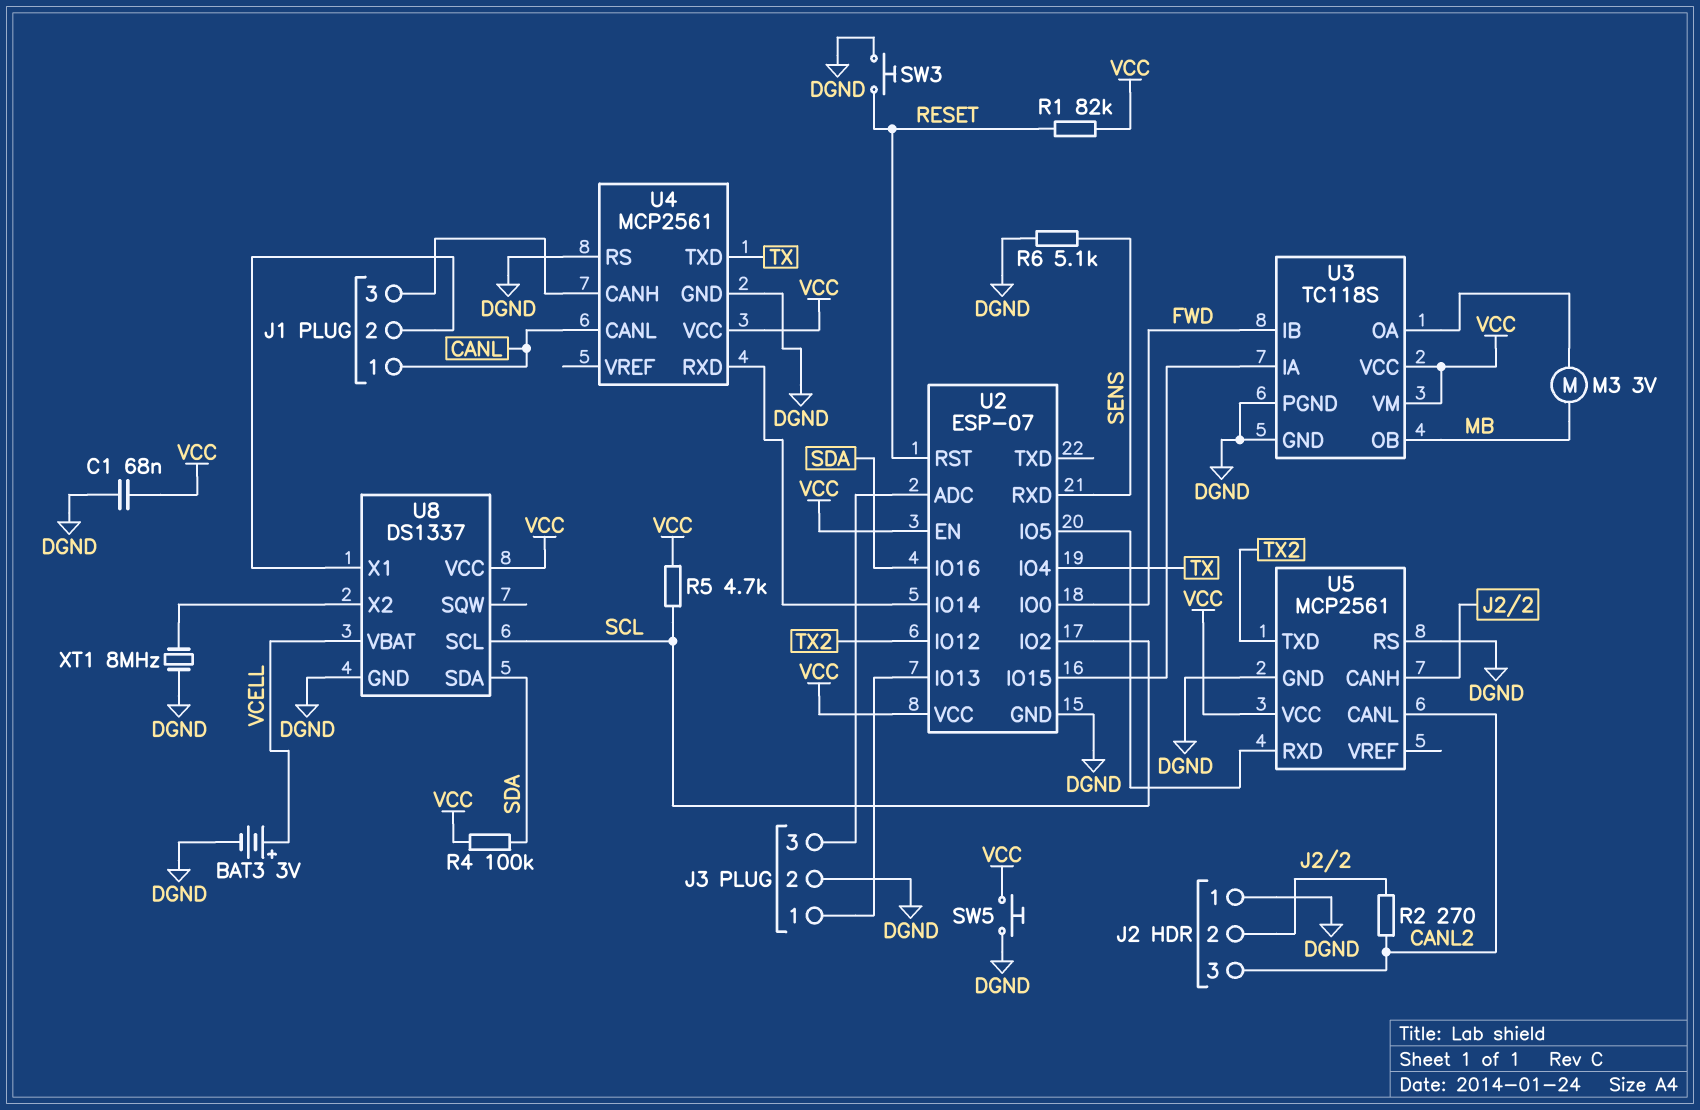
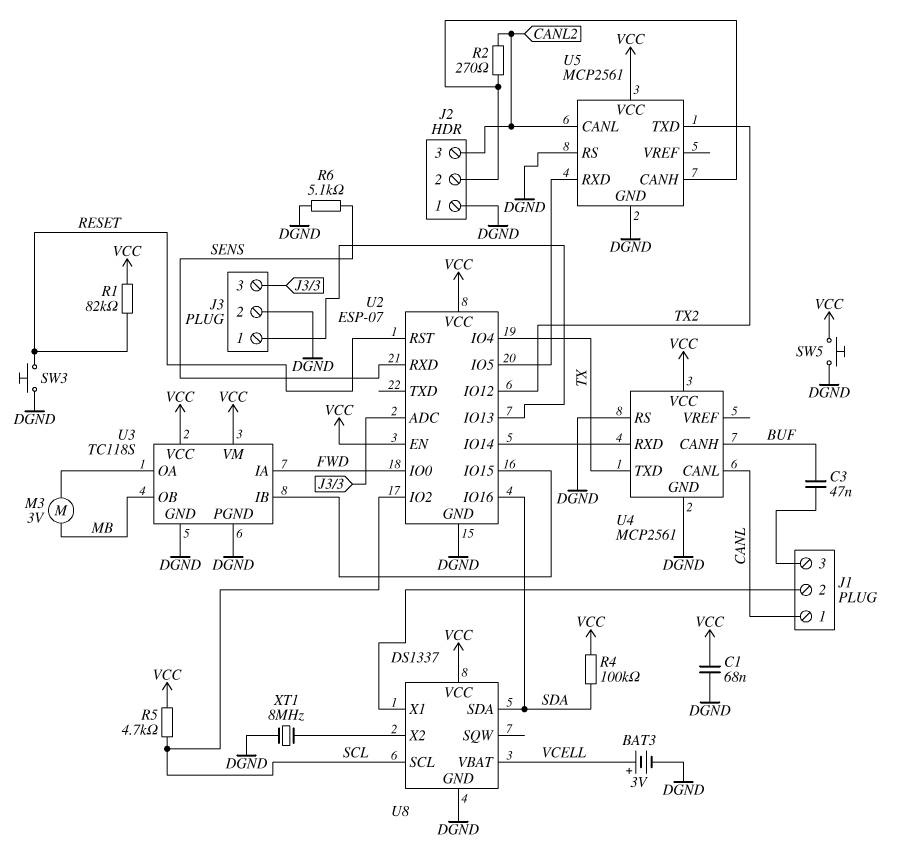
C3: none -> 47nF (BUF, J1/3)
U3 pin IA: U2/IO15 -> FWD
U3 pin IB: FWD -> U2/IO15
U4 pin CANH: J1/3 -> BUF

